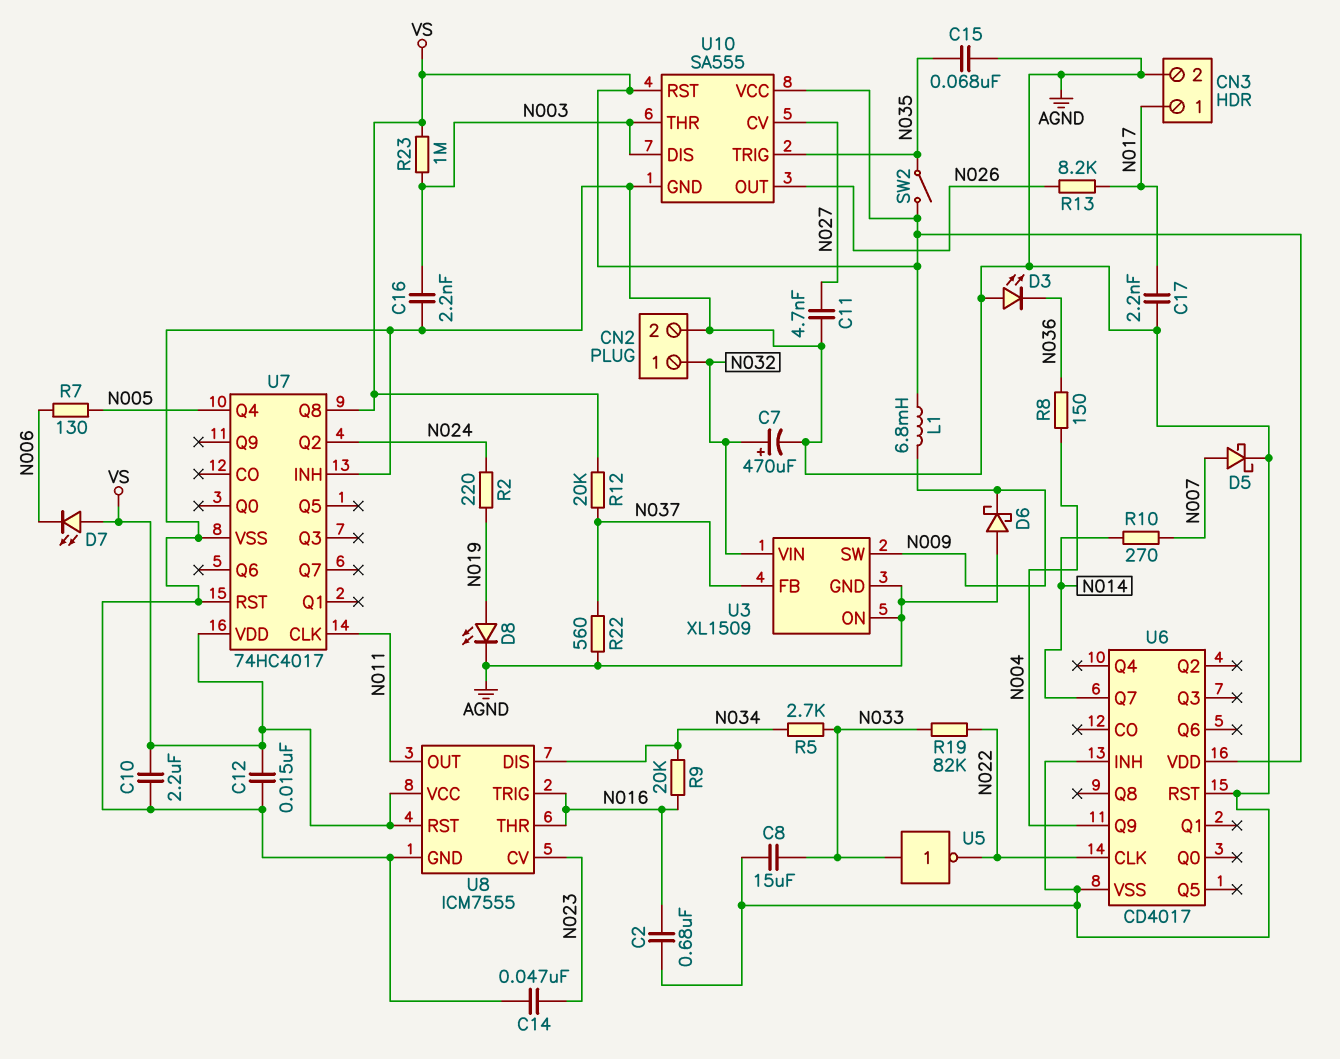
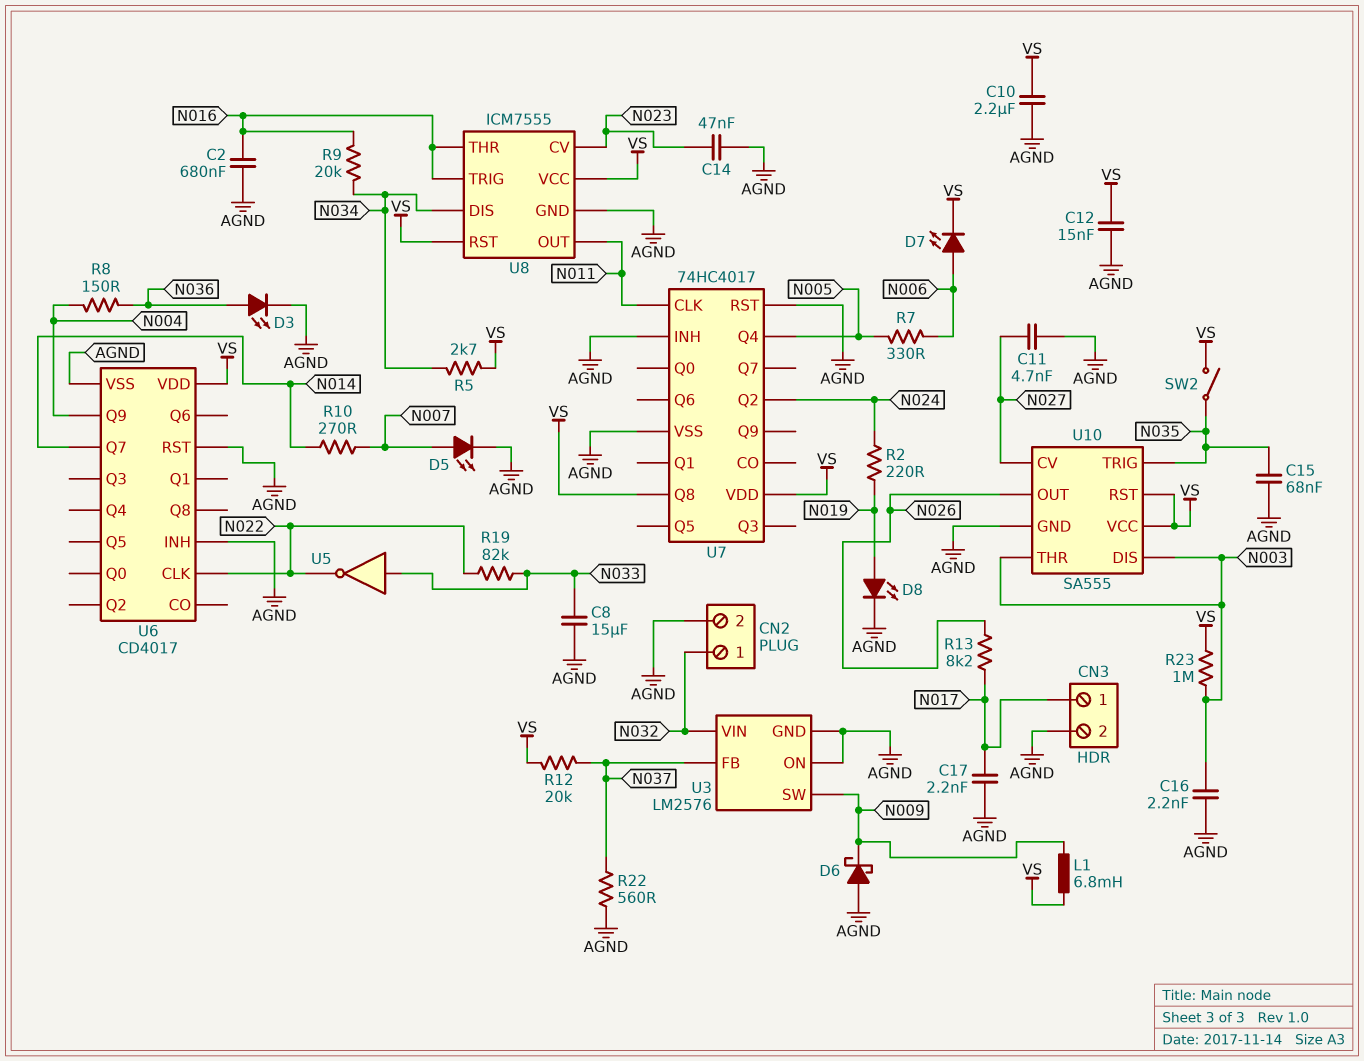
C7: 470uF (plus N032, minus AGND) -> none
D3: LED (A AGND, K N036) -> LED (A N036, K AGND)
D5: schottky (A N007, K AGND) -> LED (A N007, K AGND)
D7: LED (A VS, K N006) -> LED (A N006, K VS)
R5: 2.7k (N033, N034) -> 2.7k (N034, VS)
R7: 130 (N005, N006) -> 330 (N005, N006)
U3: XL1509 -> LM2576

